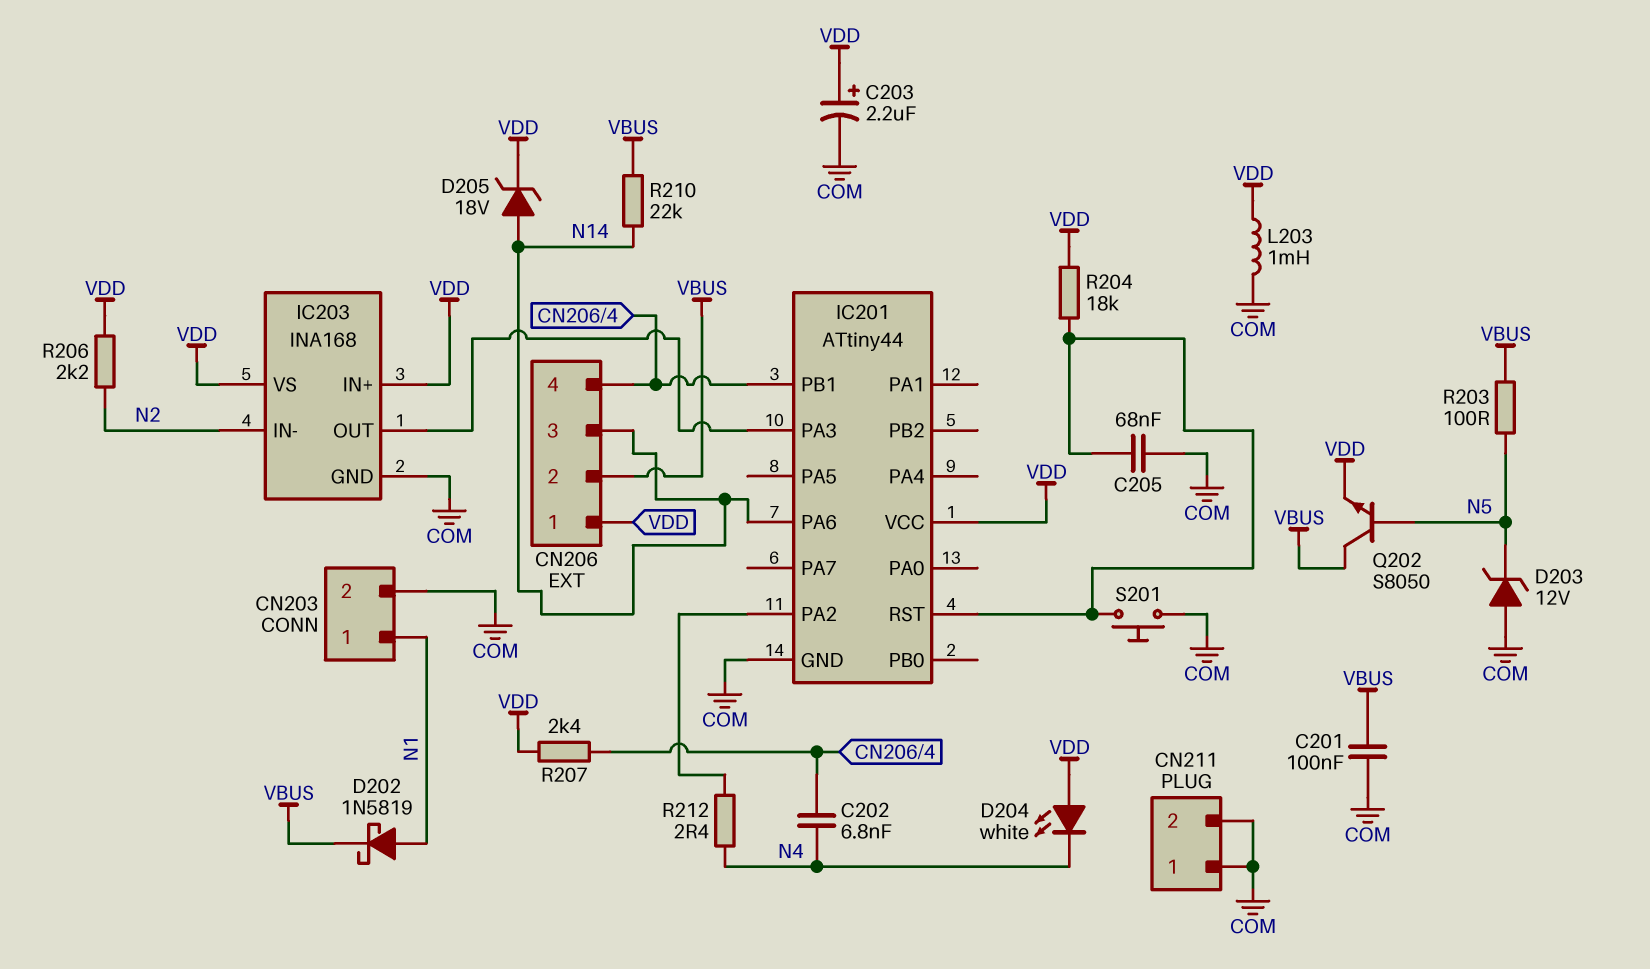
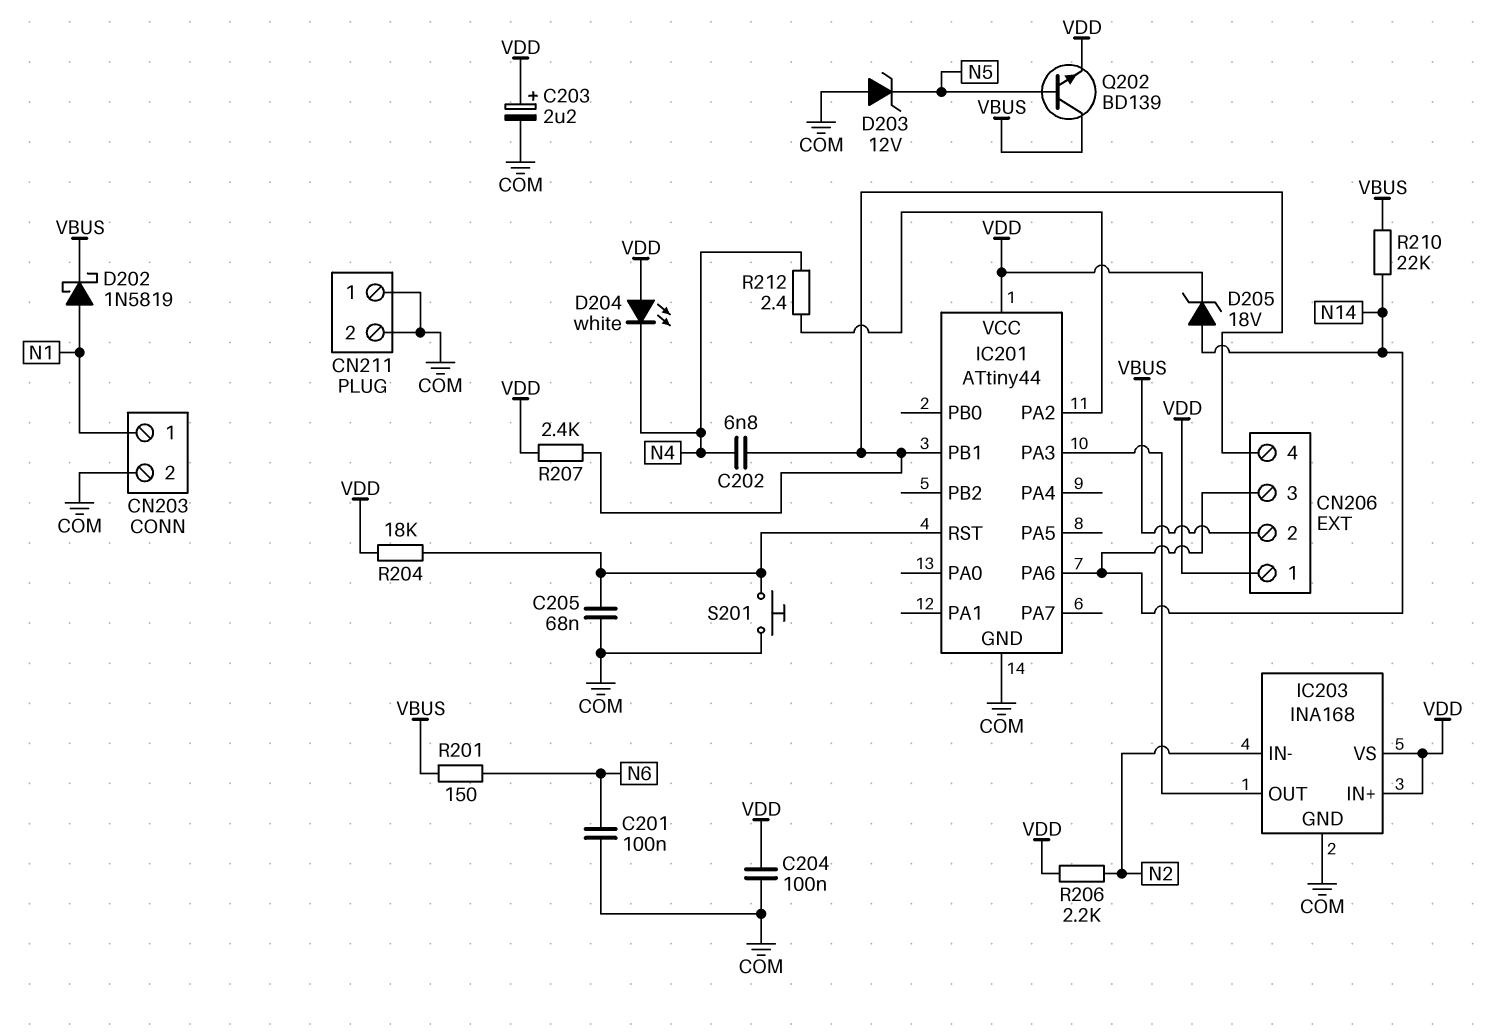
C201: 100nF (COM, VBUS) -> 100nF (COM, N6)
C204: none -> 100nF (COM, VDD)
L203: 1mH (COM, VDD) -> none
Q202: NPN S8050 (B N5, C VBUS, E VDD) -> NPN BD139 (B N5, C VBUS, E VDD)
R201: none -> 150 (N6, VBUS)
R203: 100 (N5, VBUS) -> none

